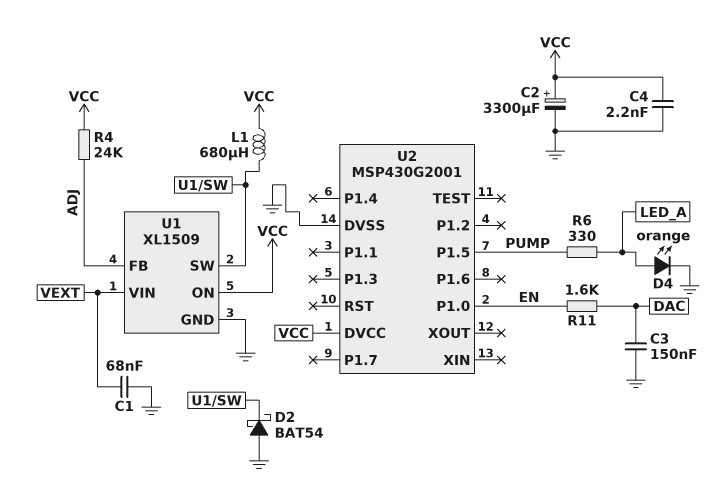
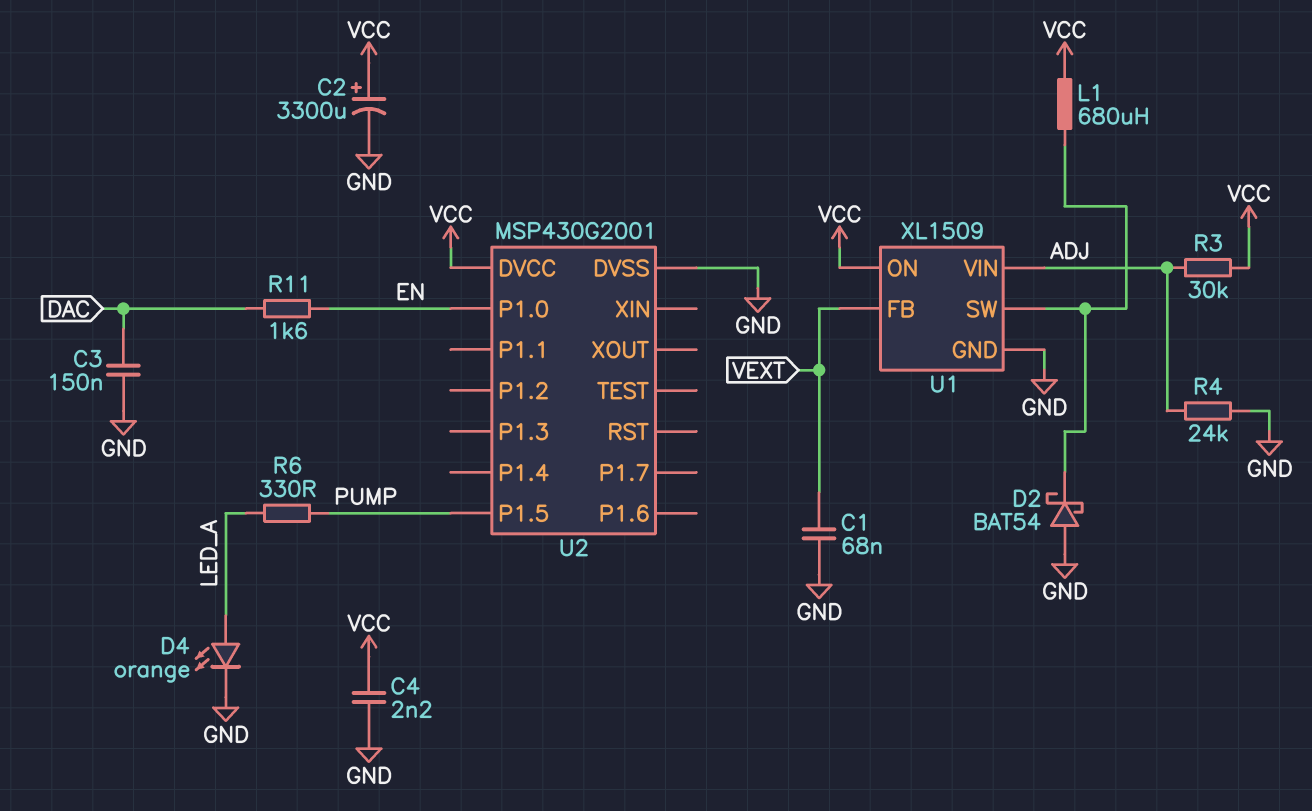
R3: none -> 30k (ADJ, VCC)
R4: 24k (ADJ, VCC) -> 24k (ADJ, GND)
U1 pin FB: ADJ -> VEXT
U1 pin VIN: VEXT -> ADJ

